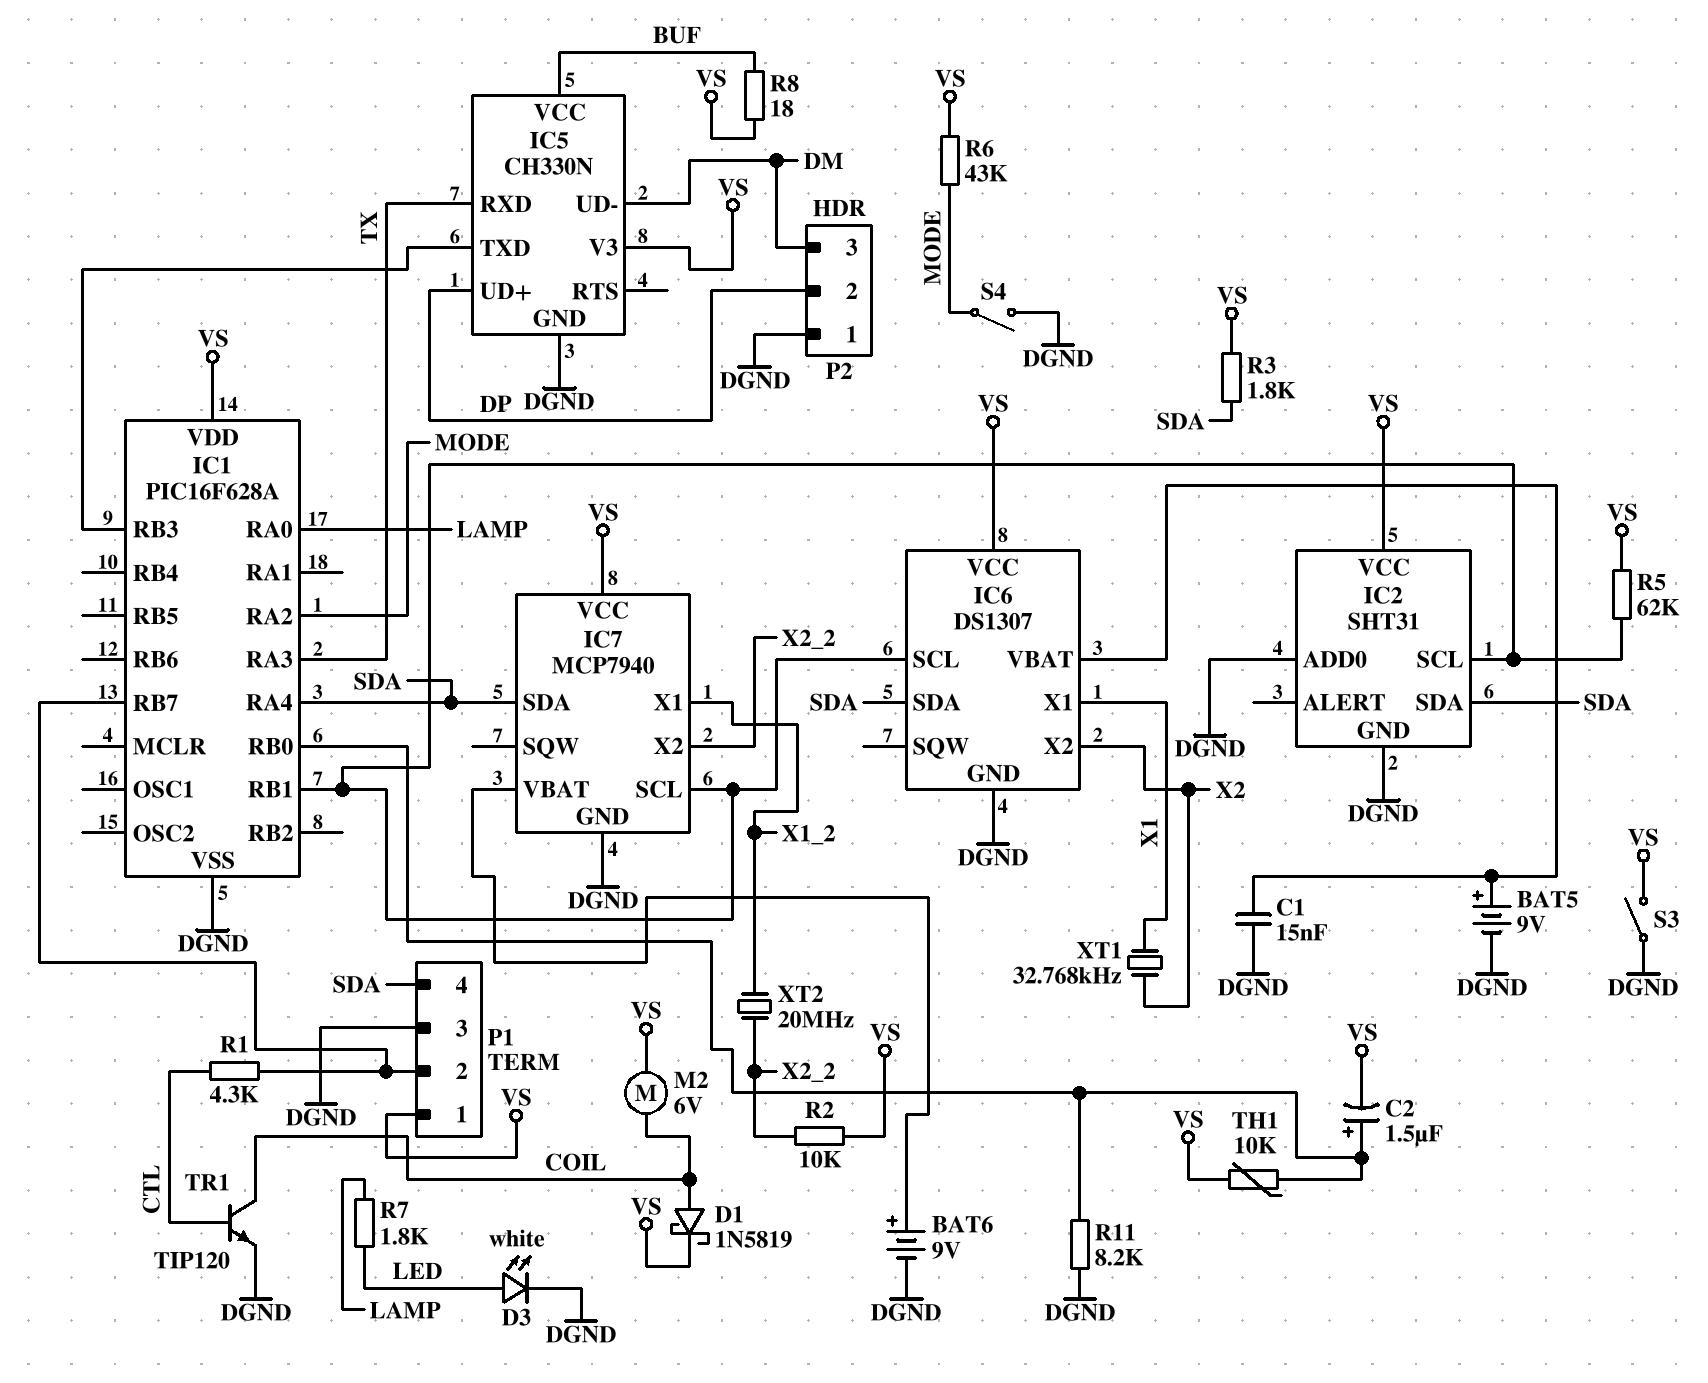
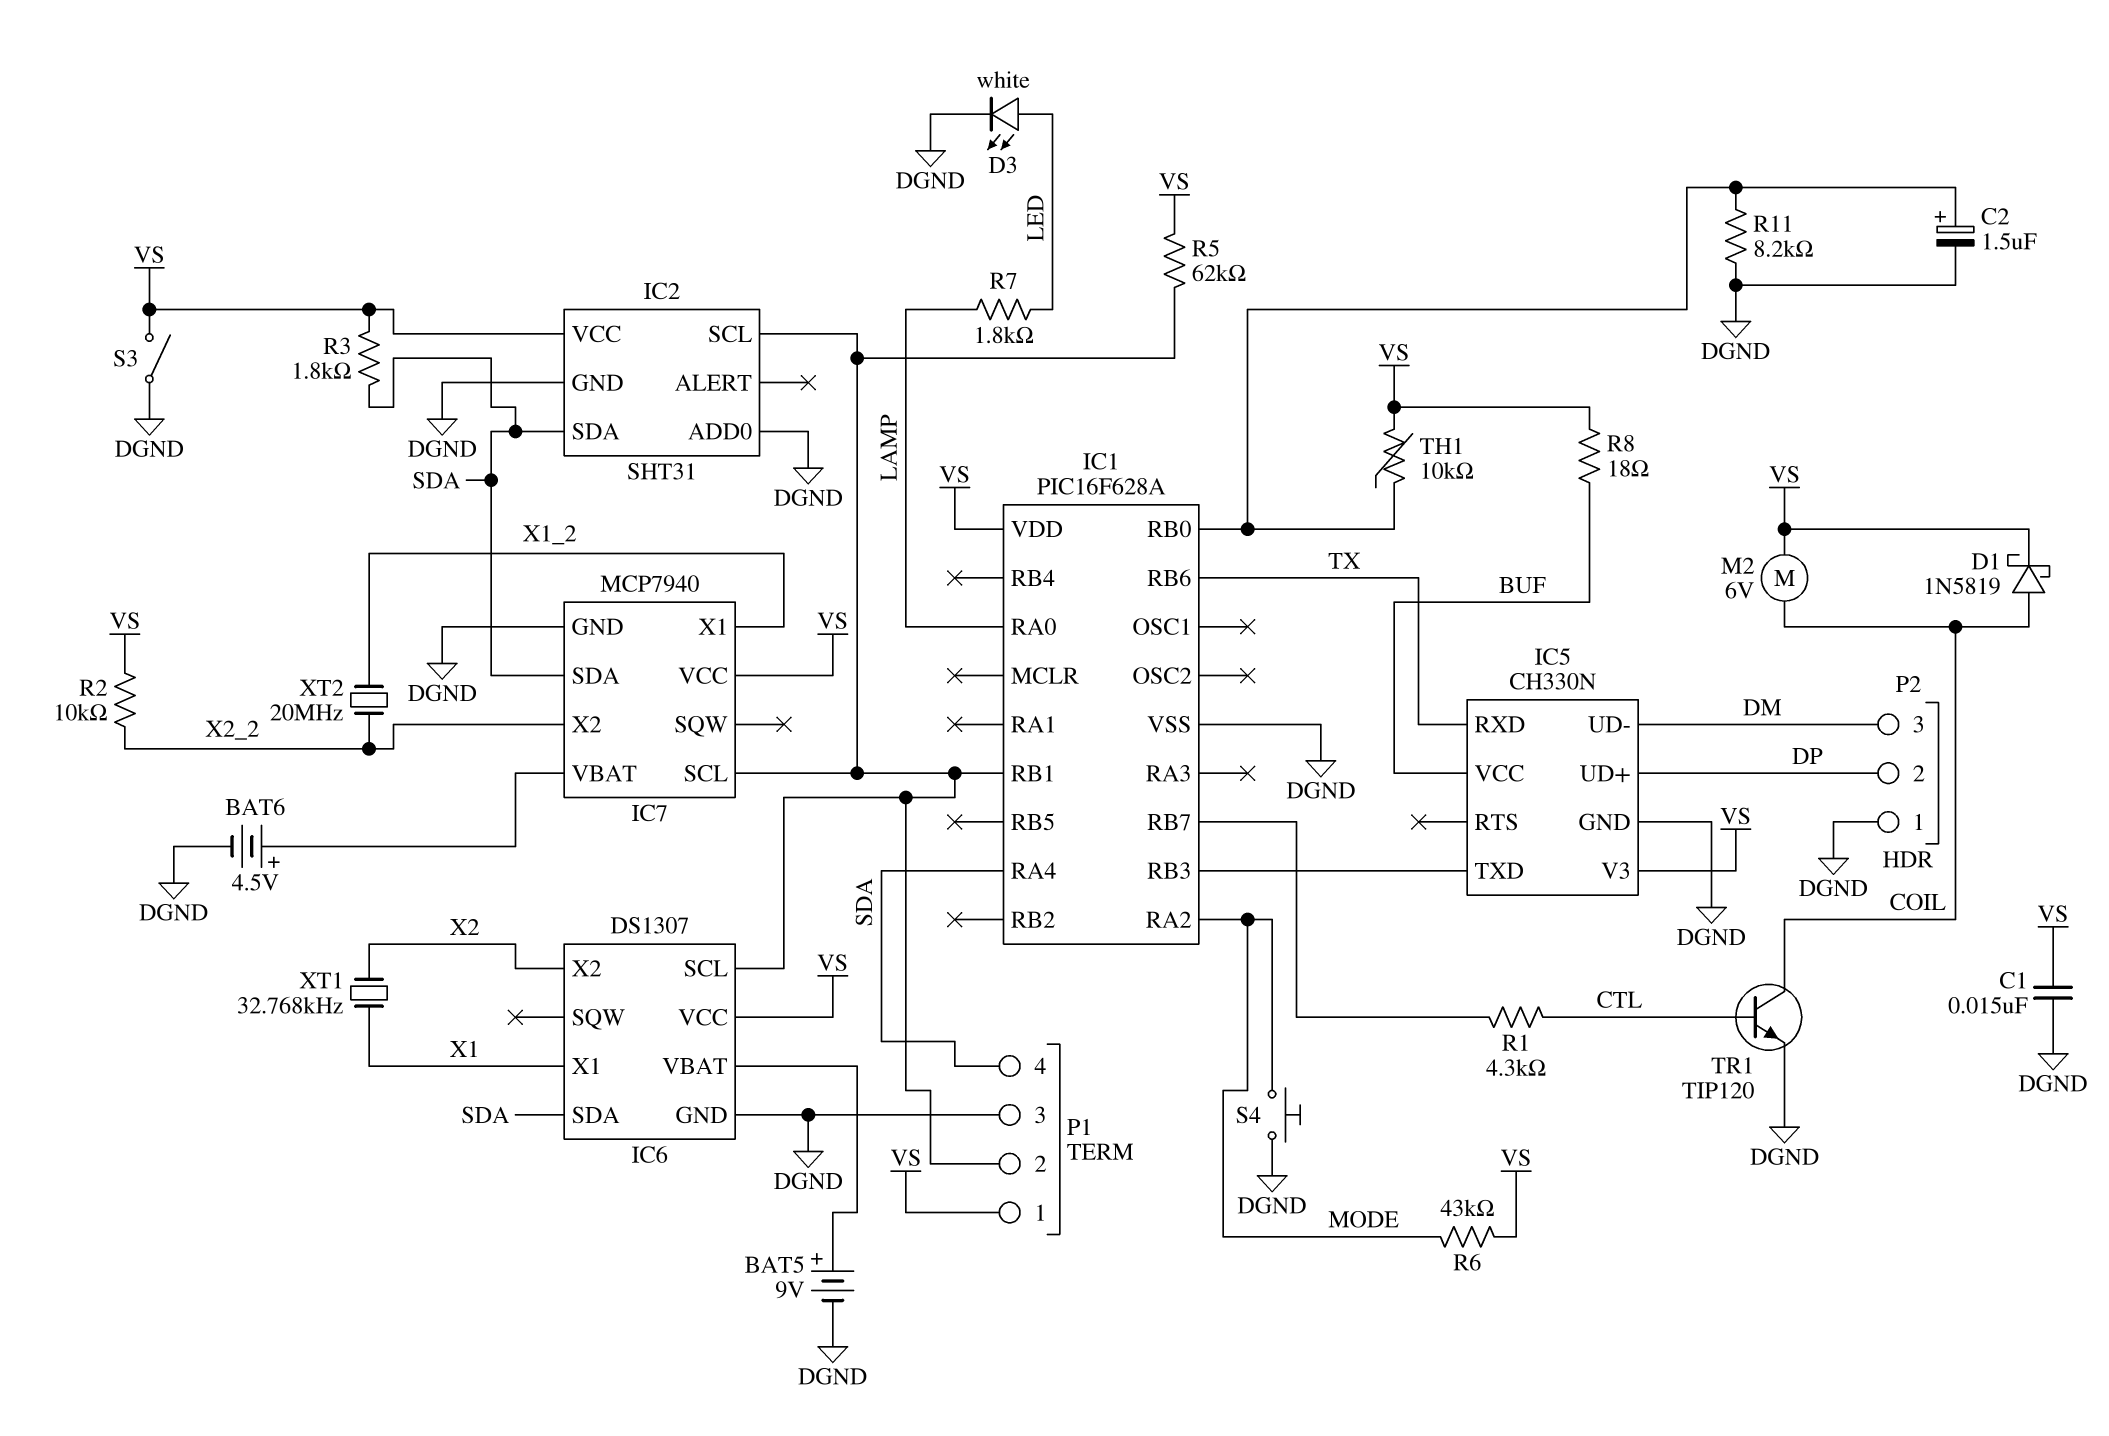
BAT6: 9V (plus IC7/VBAT, minus DGND) -> 4.5V (plus IC7/VBAT, minus DGND)
C1: 15nF (DGND, IC6/VBAT) -> 15nF (DGND, VS)
C2: 1.5uF (plus IC1/RB0, minus VS) -> 1.5uF (plus IC1/RB0, minus DGND)
IC1 pin RA3: TX -> none
IC1 pin RB6: none -> TX
P1 pin 2: IC1/RB7 -> IC1/RB1
S4: switch (DGND, MODE) -> button (DGND, MODE)

